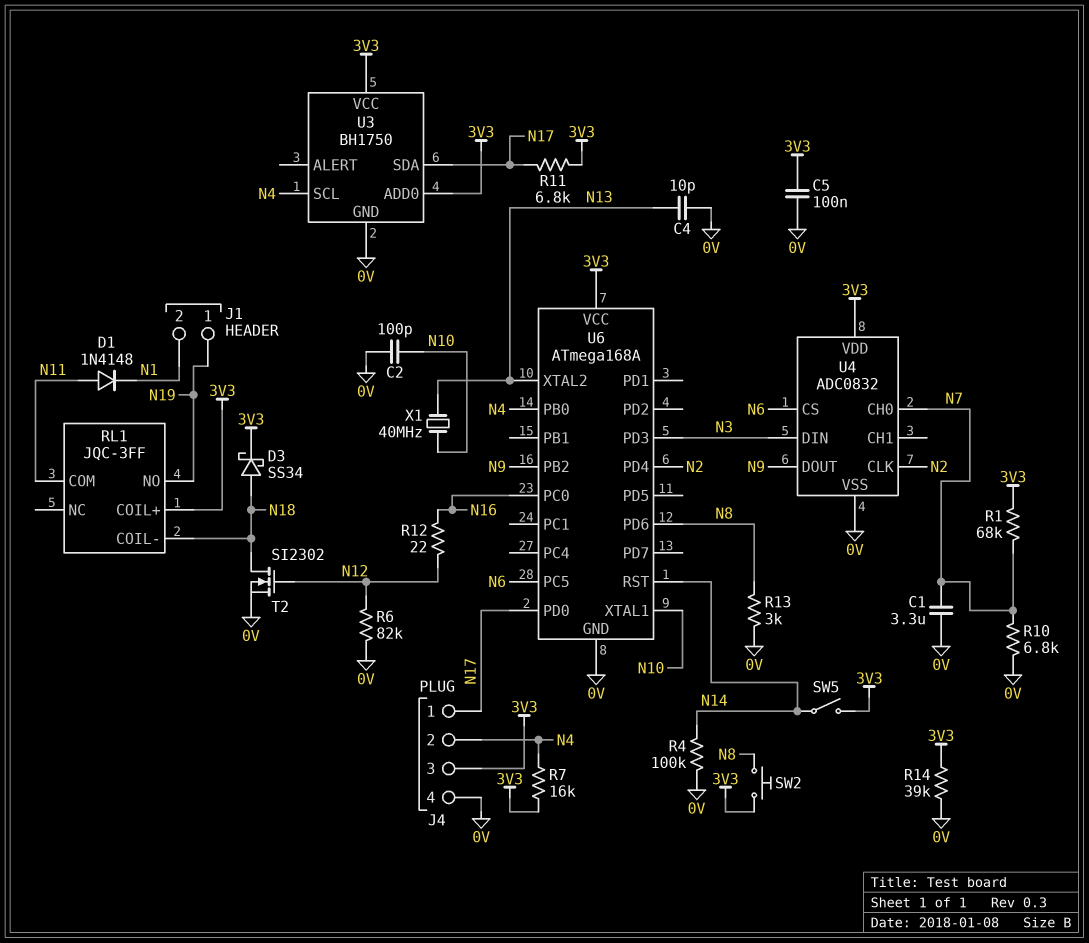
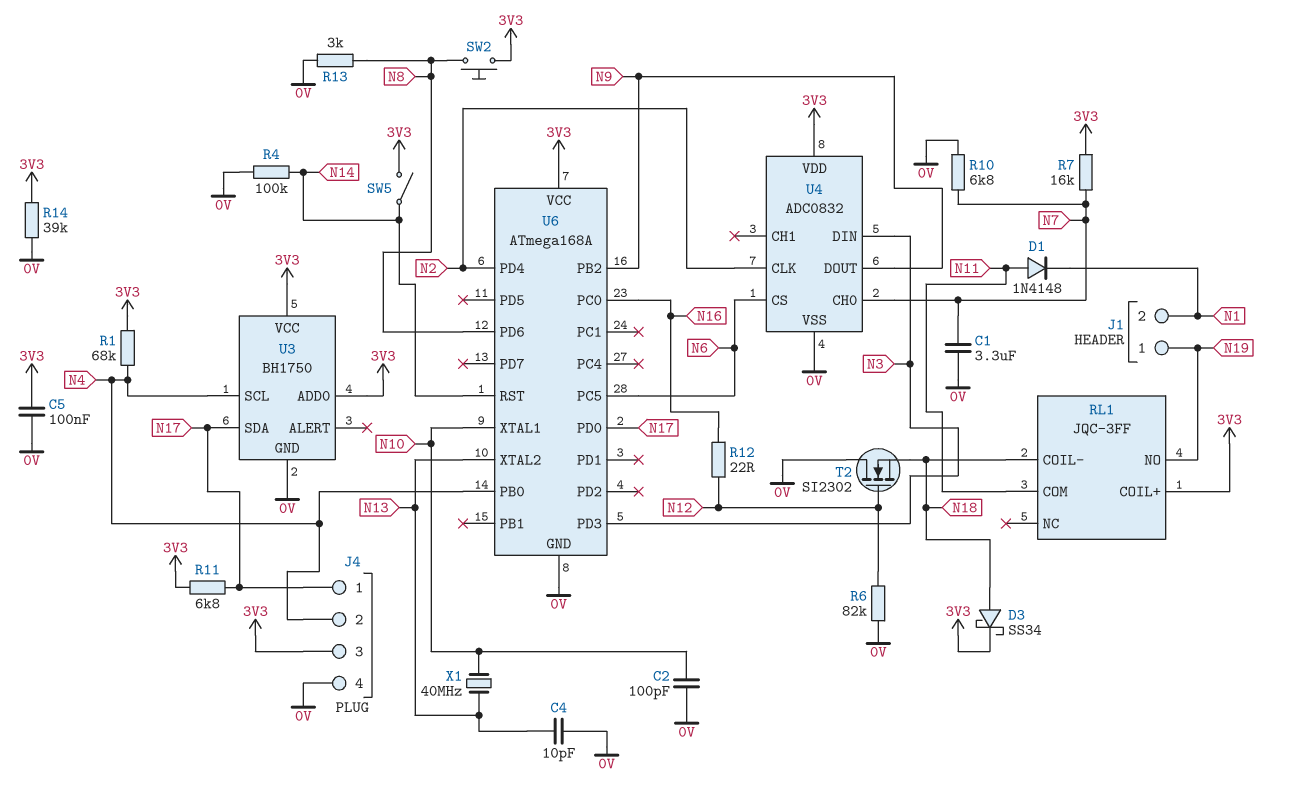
R1: 68k (3V3, N7) -> 68k (3V3, N4)
R7: 16k (3V3, N4) -> 16k (3V3, N7)
T2: NMOS SI2302 (G N12, D N18, S 0V) -> NMOS SI2302 (G N12, D 0V, S N18)

